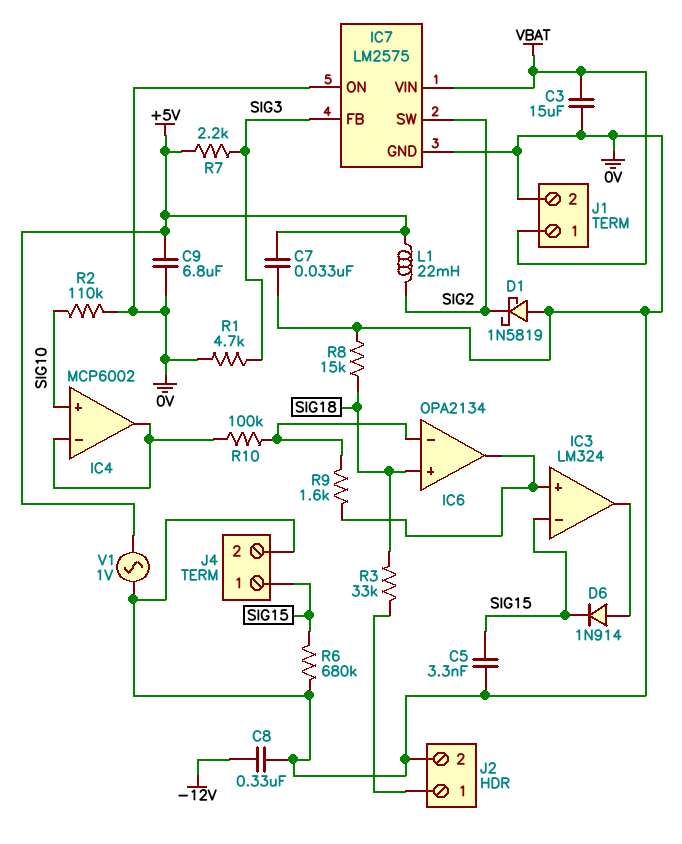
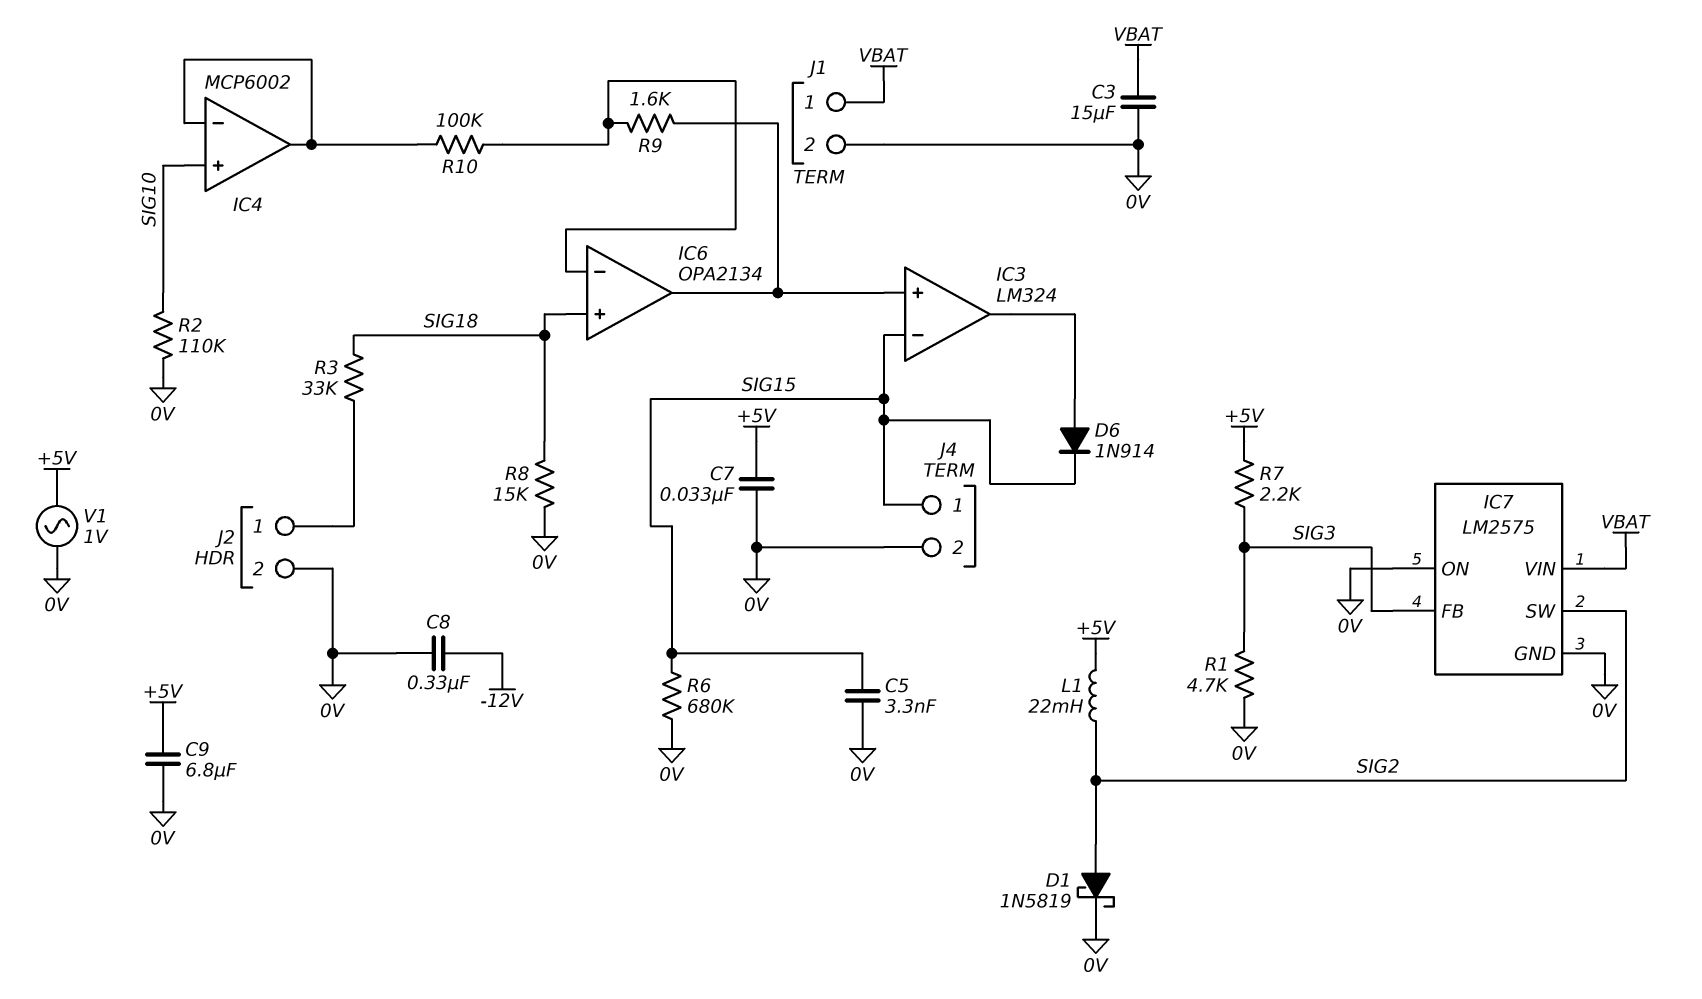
D1: schottky 1N5819 (A 0V, K SIG2) -> schottky 1N5819 (A SIG2, K 0V)

